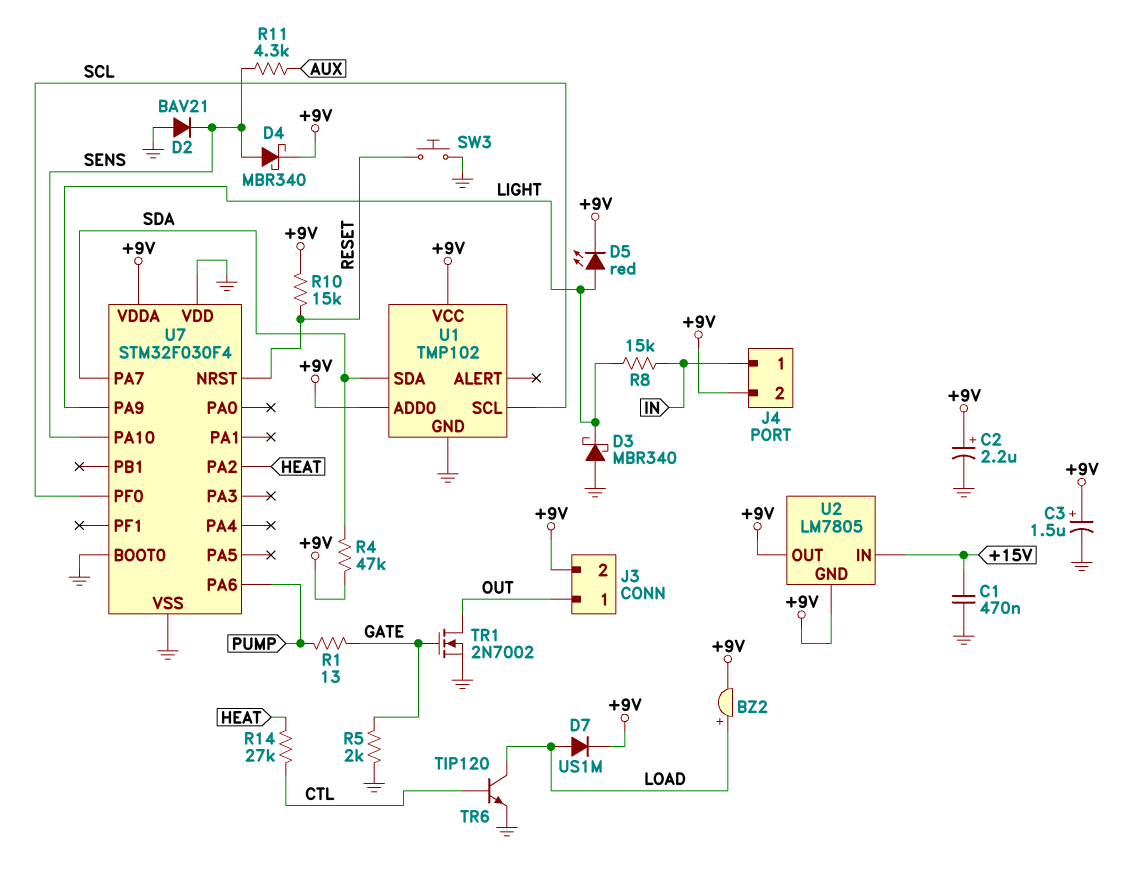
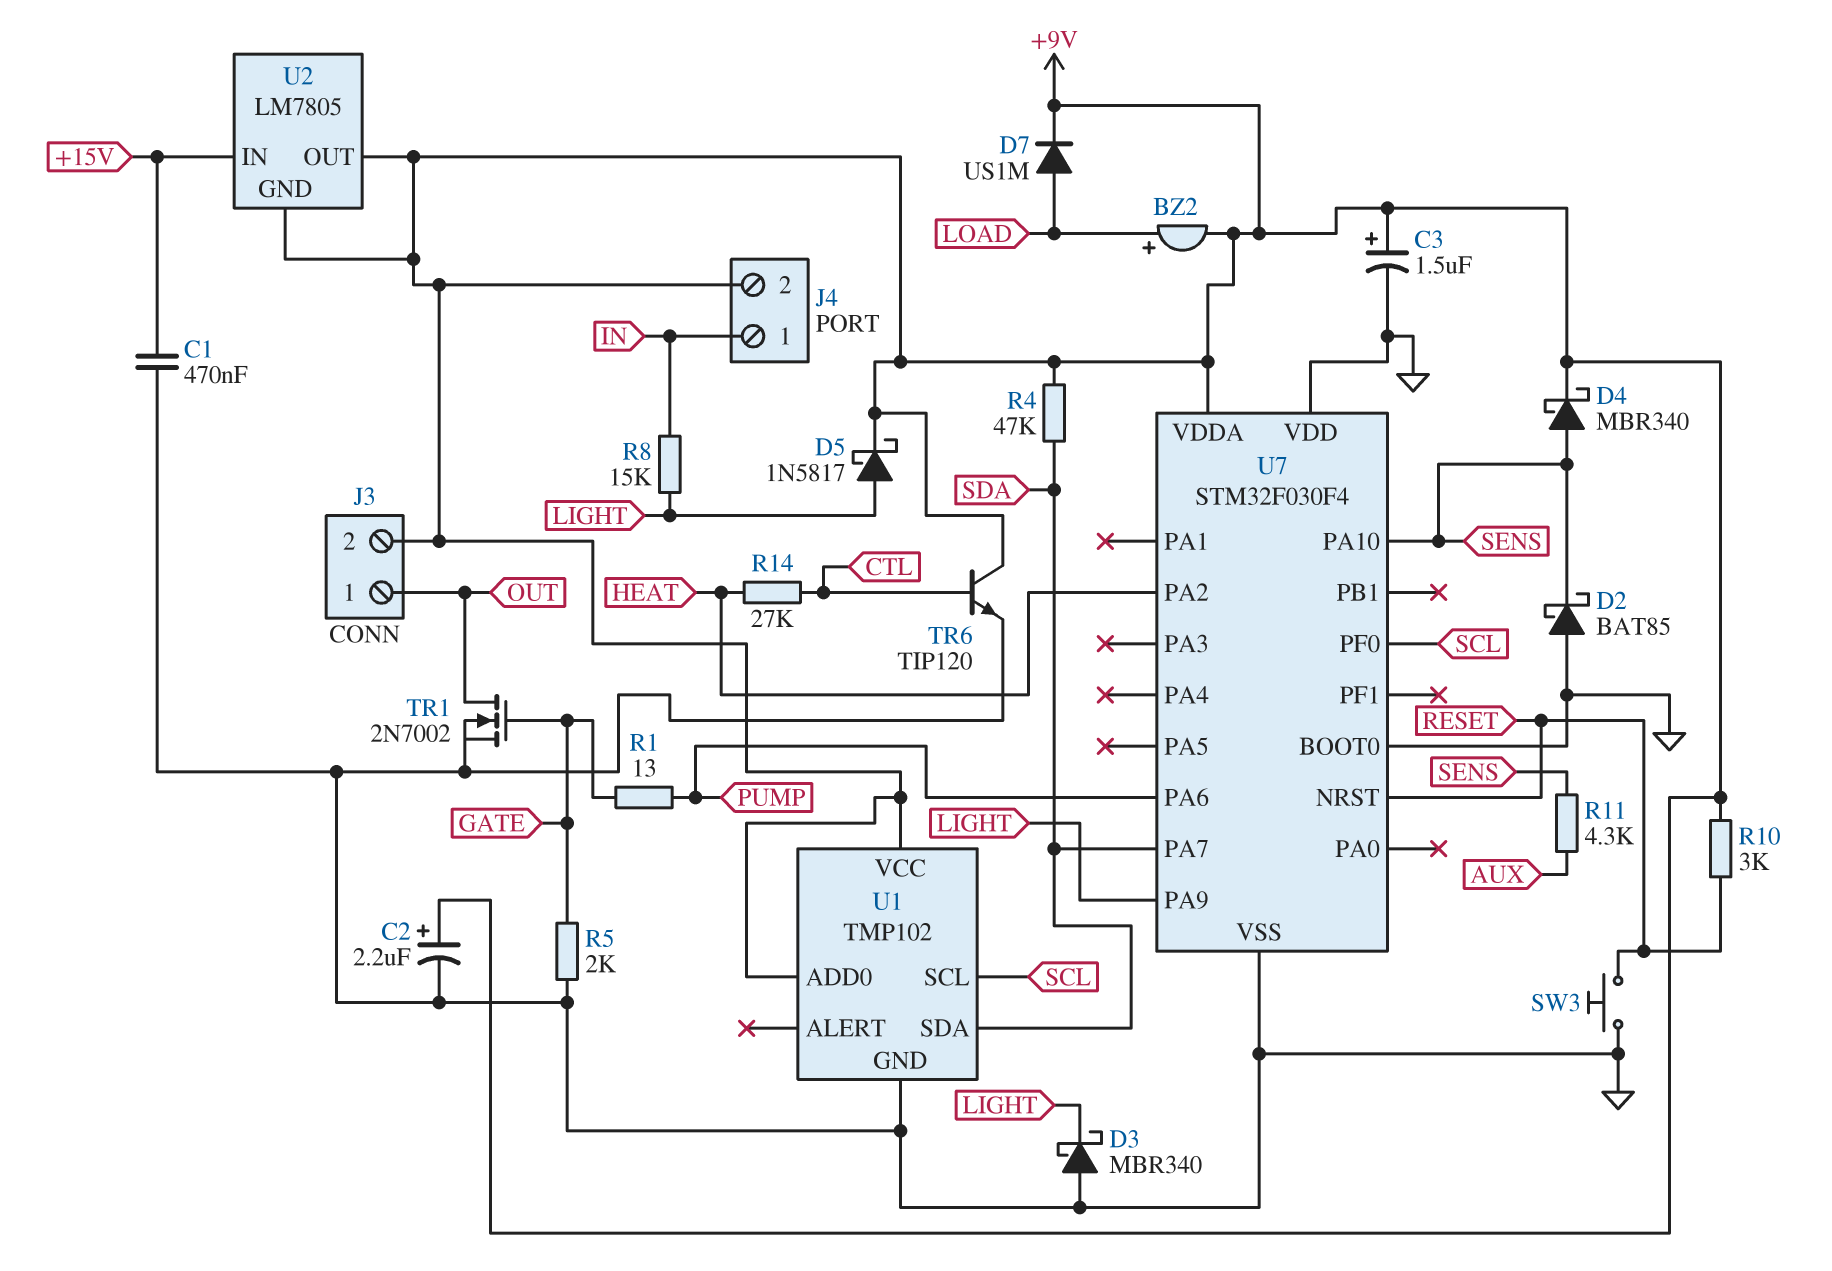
D2: diode BAV21 (A GND, K SENS) -> schottky BAT85 (A GND, K SENS)
D5: LED red (A LIGHT, K +9V) -> schottky 1N5817 (A LIGHT, K +9V)
R10: 15k (+9V, RESET) -> 3k (+9V, RESET)
TR6: NPN TIP120 (B CTL, C LOAD, E GND) -> NPN TIP120 (B CTL, C +9V, E GND)

